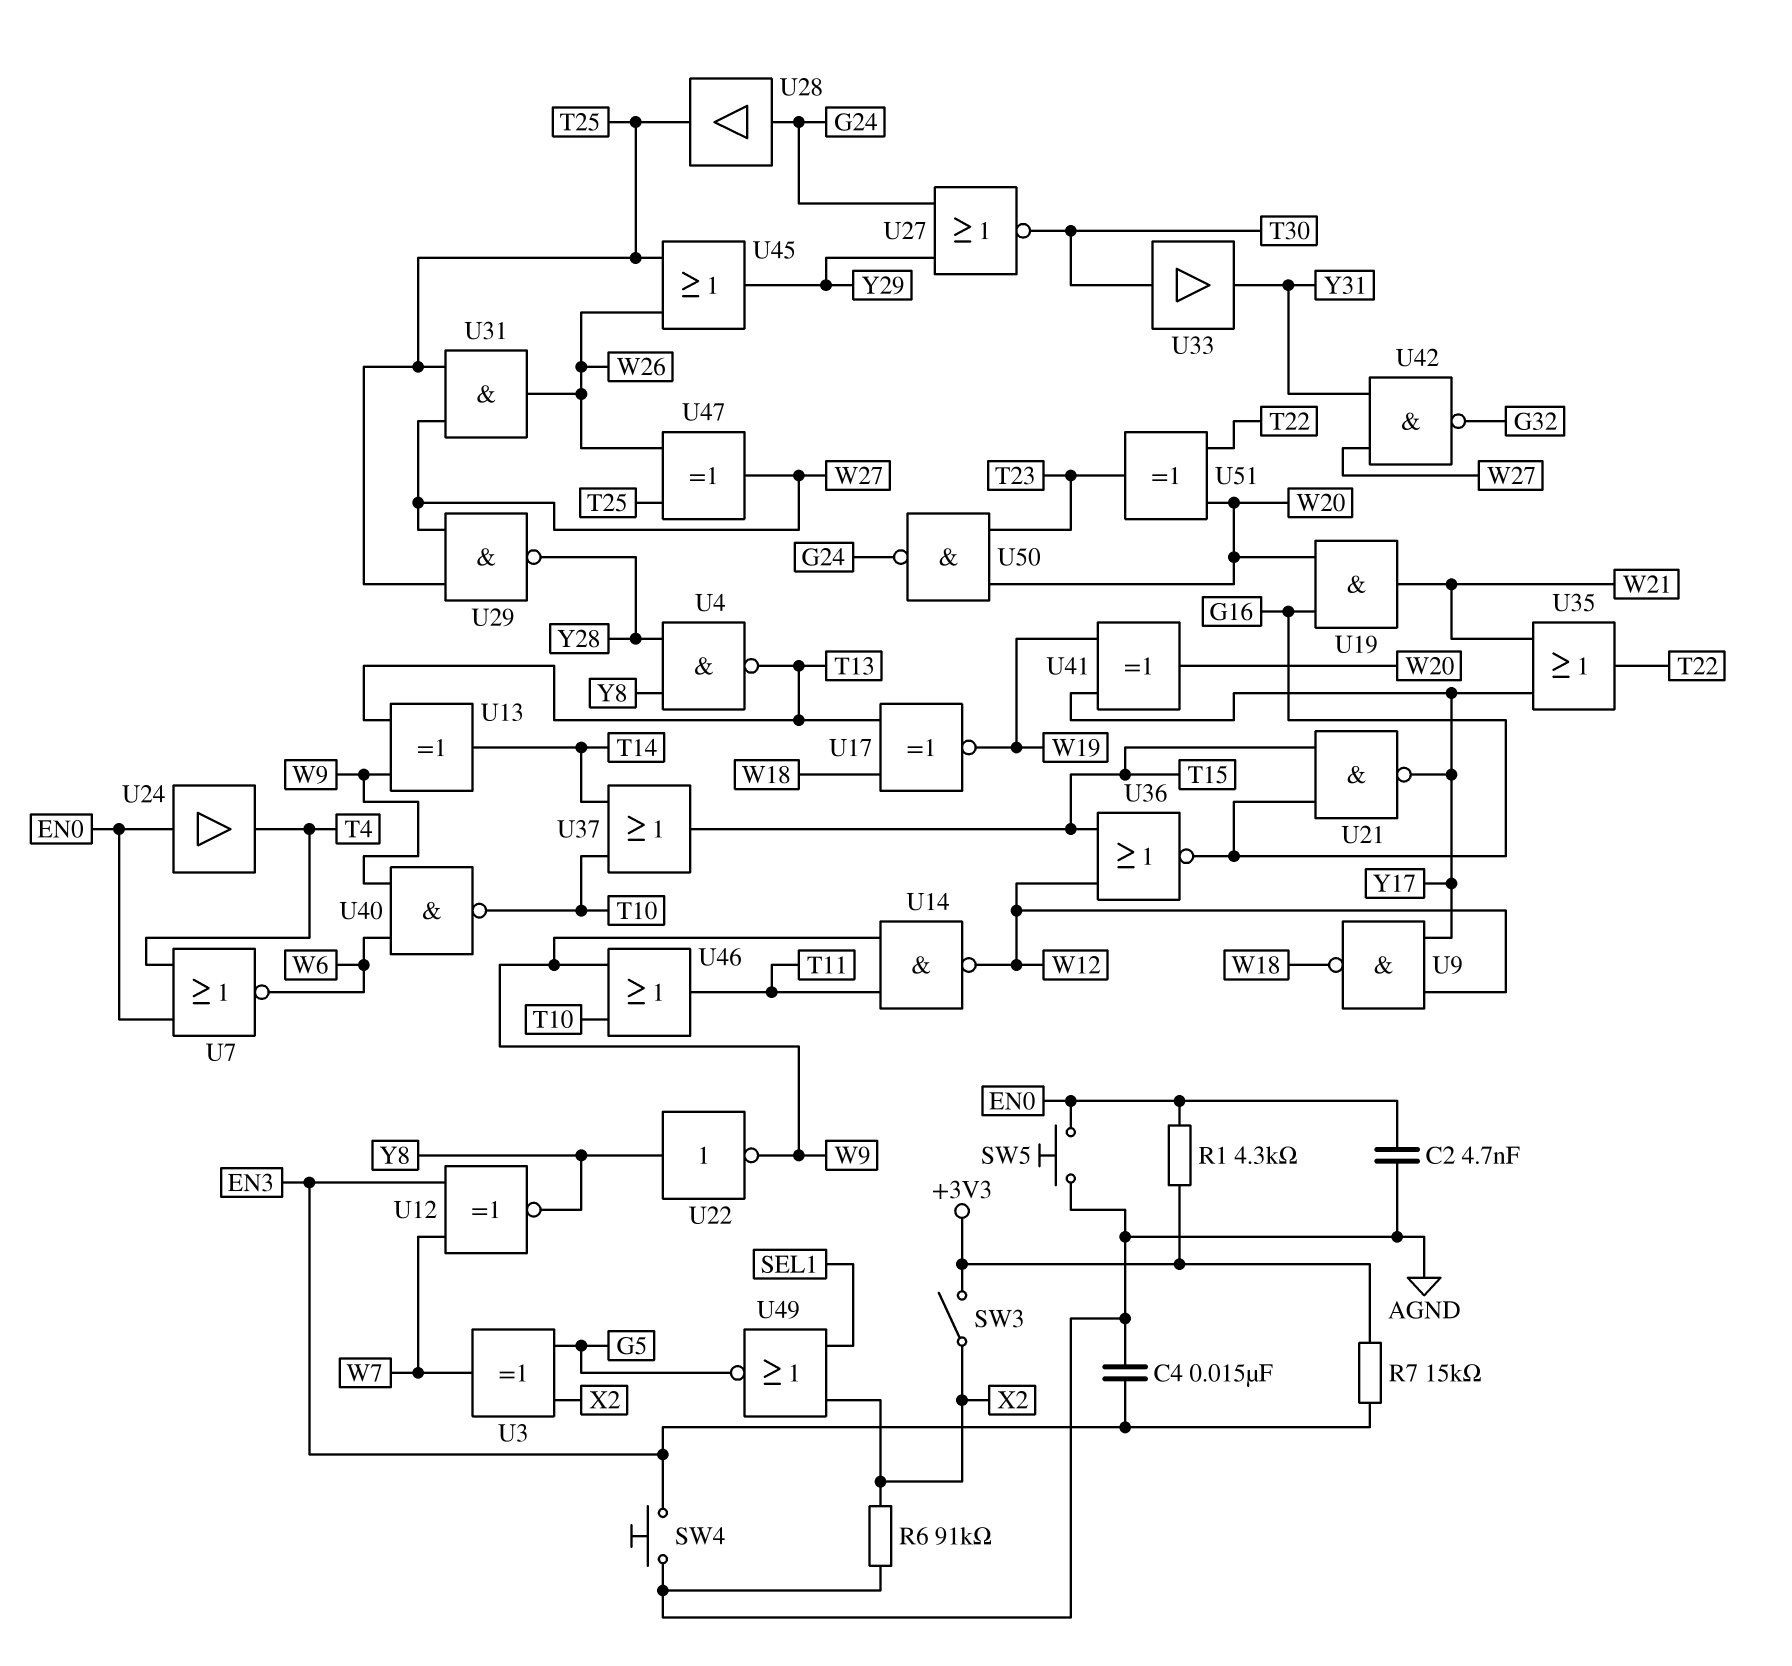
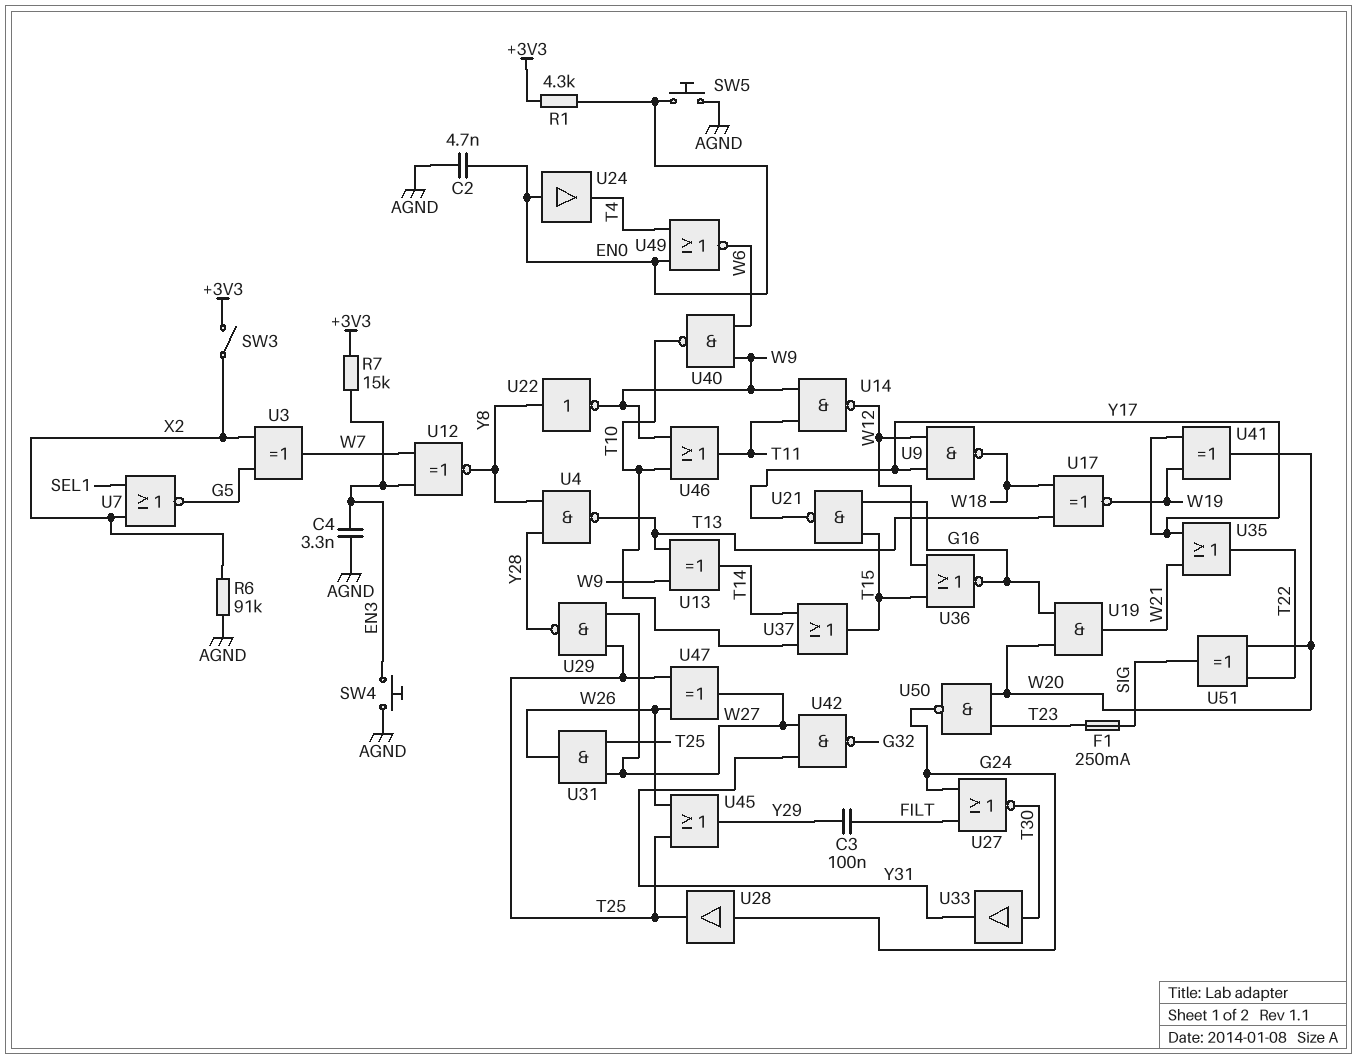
C3: none -> 100nF (FILT, Y29)
C4: 15nF (AGND, EN3) -> 3.3nF (AGND, EN3)
F1: none -> 250mA (SIG, T23)
U7: NOR (in EN0, in T4, out W6) -> NOR (in SEL1, in X2, out G5)
U27: NOR (in G24, in Y29, out T30) -> NOR (in FILT, in G24, out T30)
U49: NOR (in SEL1, in X2, out G5) -> NOR (in EN0, in T4, out W6)
U51: XOR (in T22, in W20, out T23) -> XOR (in T22, in W20, out SIG)

